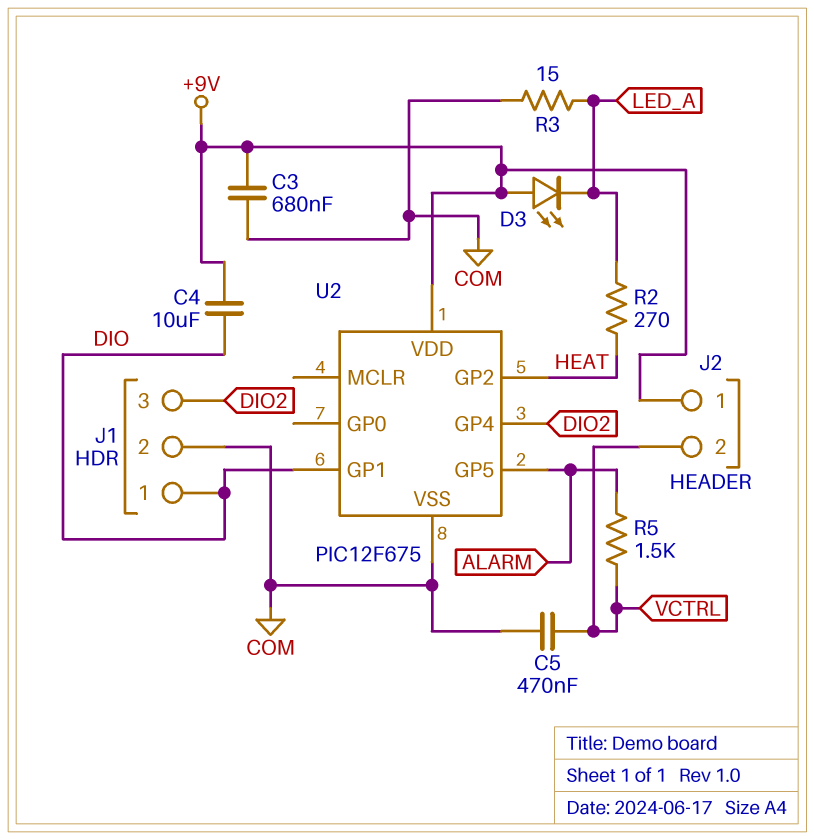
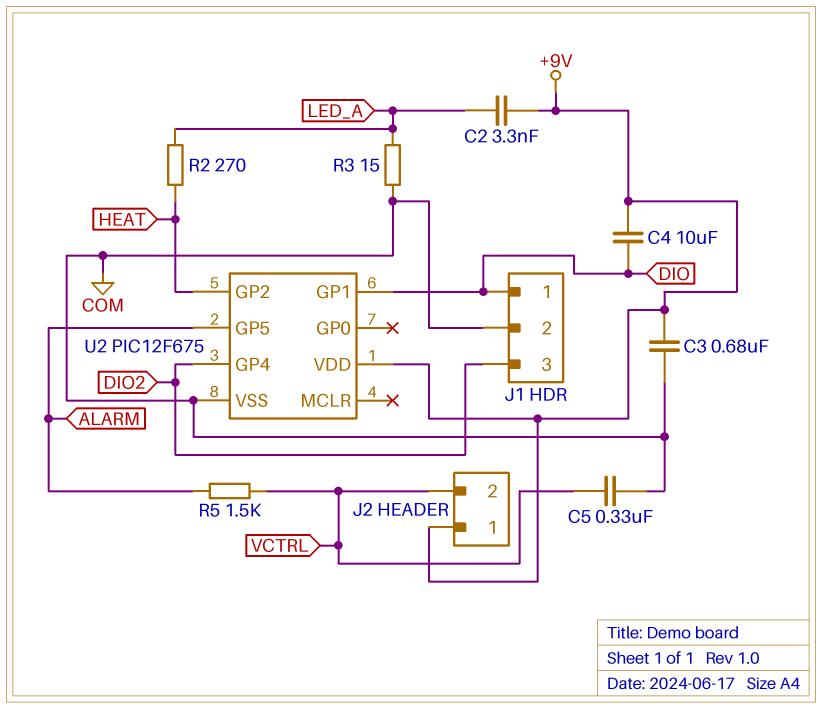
C2: none -> 3.3nF (+9V, LED_A)
C5: 470nF (COM, VCTRL) -> 330nF (COM, VCTRL)
D3: LED (A +9V, K LED_A) -> none

